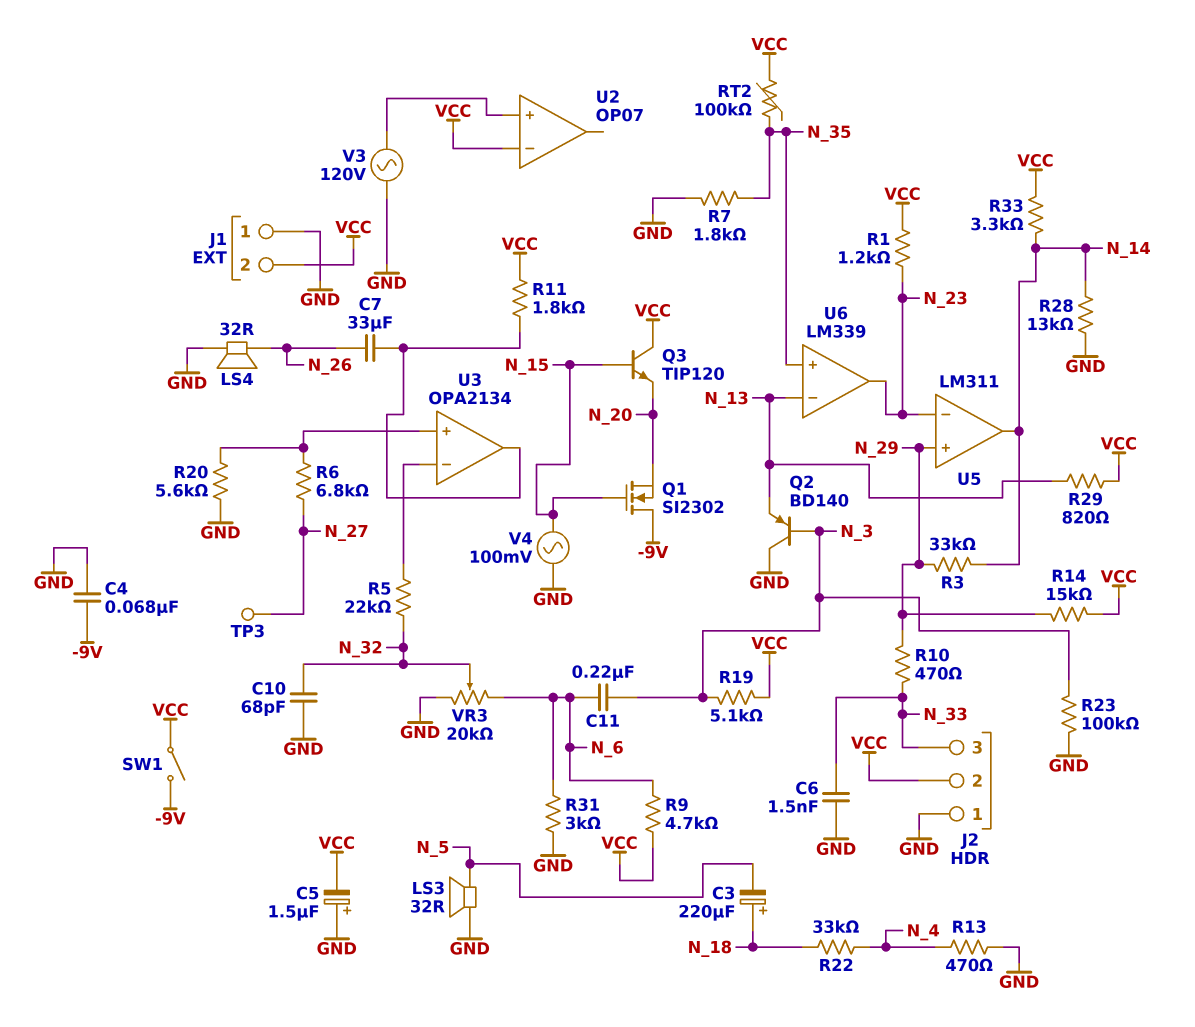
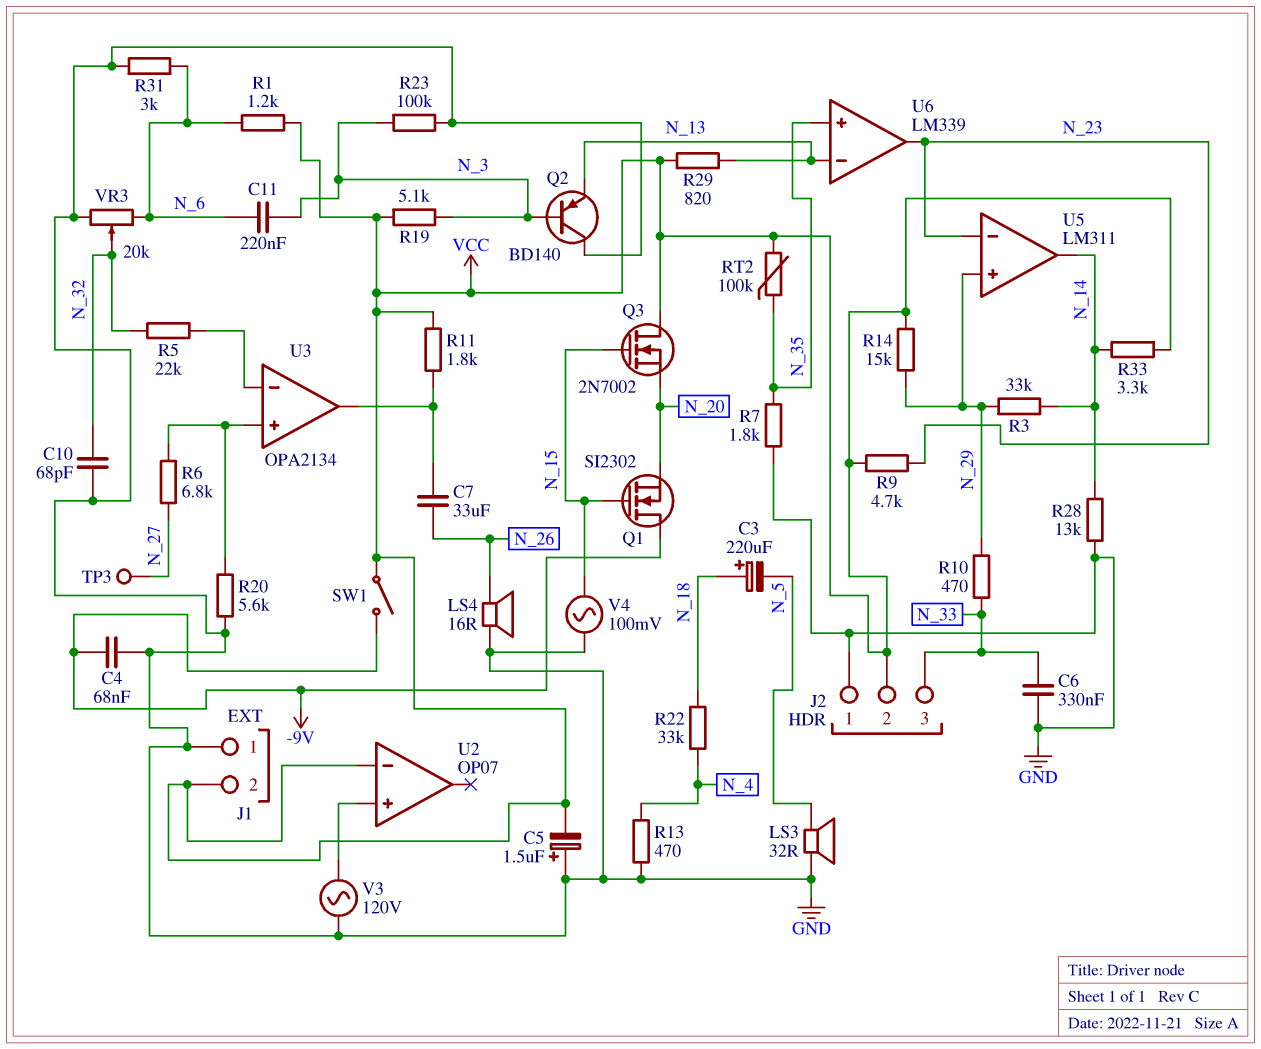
C6: 1.5nF (GND, N_33) -> 330nF (GND, N_33)
LS4: speaker 32R (GND, N_26) -> speaker 16R (GND, N_26)
Q3: NPN TIP120 (B N_15, C VCC, E N_20) -> NMOS 2N7002 (G N_15, D VCC, S N_20)
R1: 1.2k (N_23, VCC) -> 1.2k (N_6, VCC)
R9: 4.7k (N_6, VCC) -> 4.7k (N_23, VCC)

